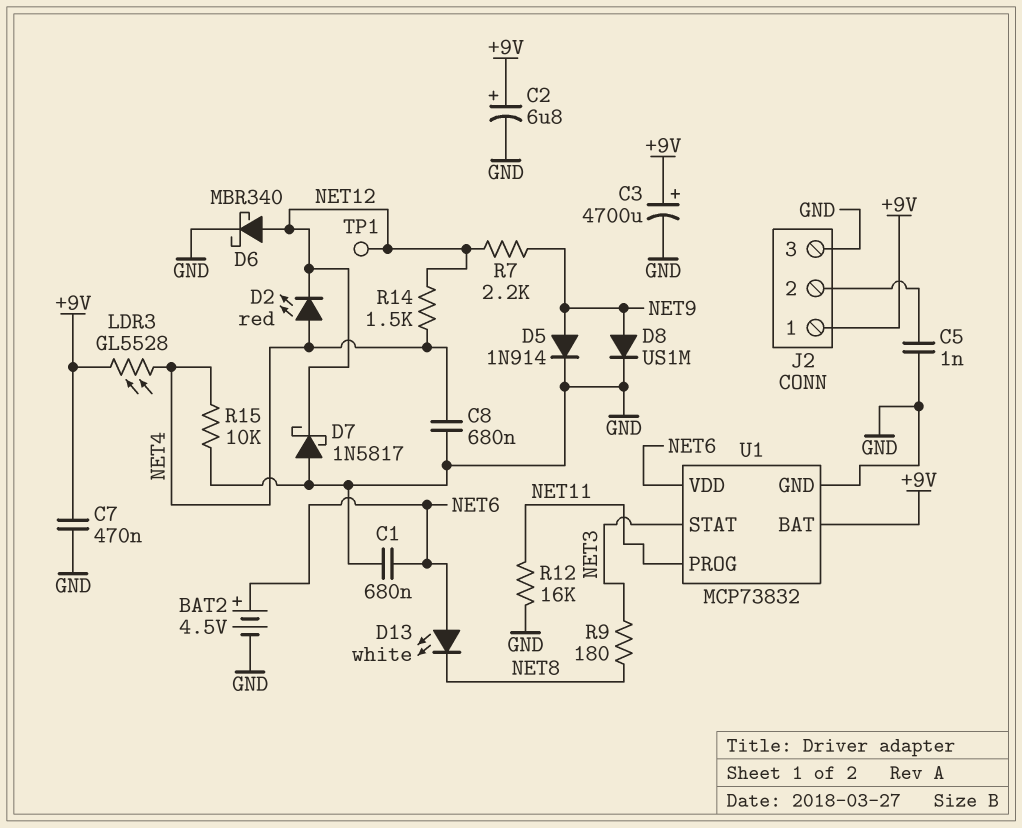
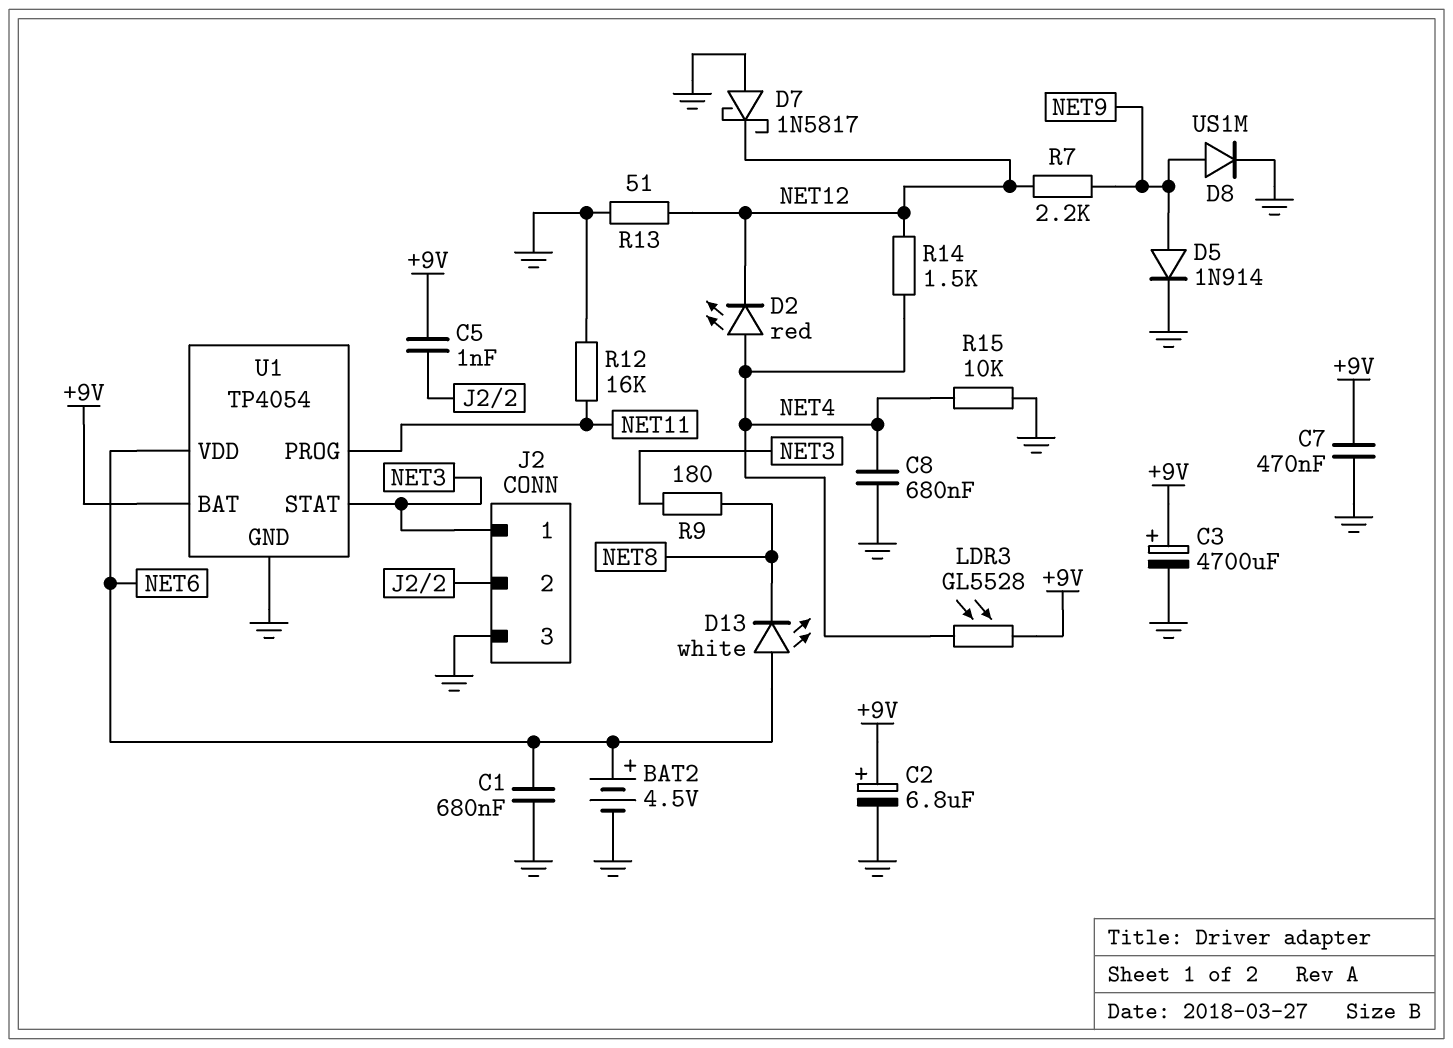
C5: 1nF (GND, J2/2) -> 1nF (+9V, J2/2)
D6: schottky MBR340 (A NET12, K GND) -> none
J2 pin 1: +9V -> NET3
R13: none -> 51 (GND, NET12)
TP1: test point (NET12) -> none
U1: MCP73832 -> TP4054

